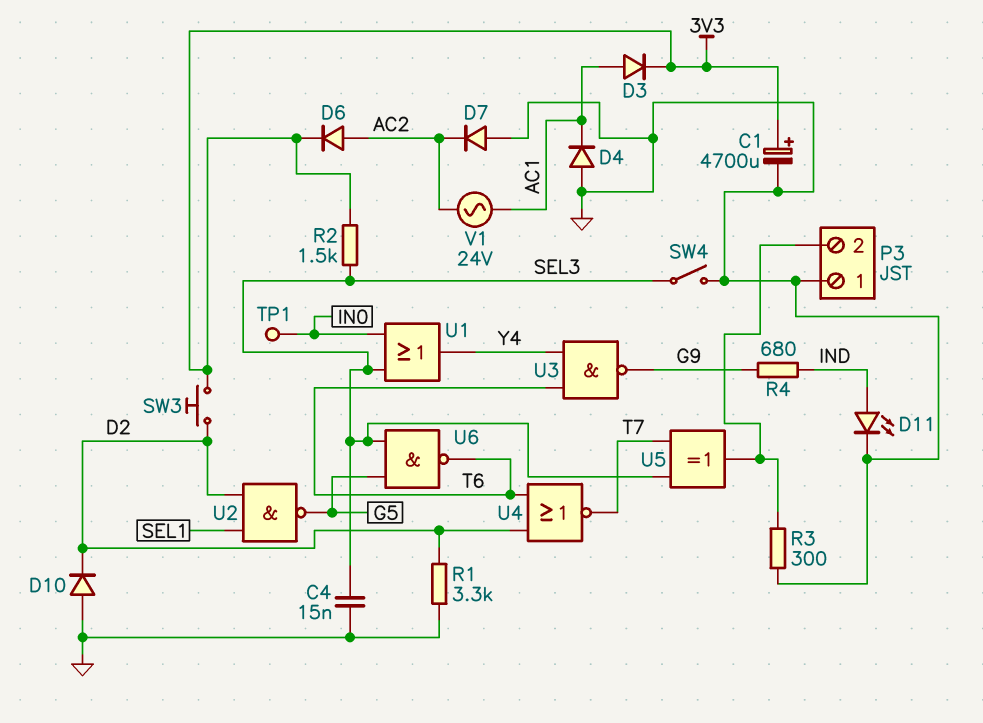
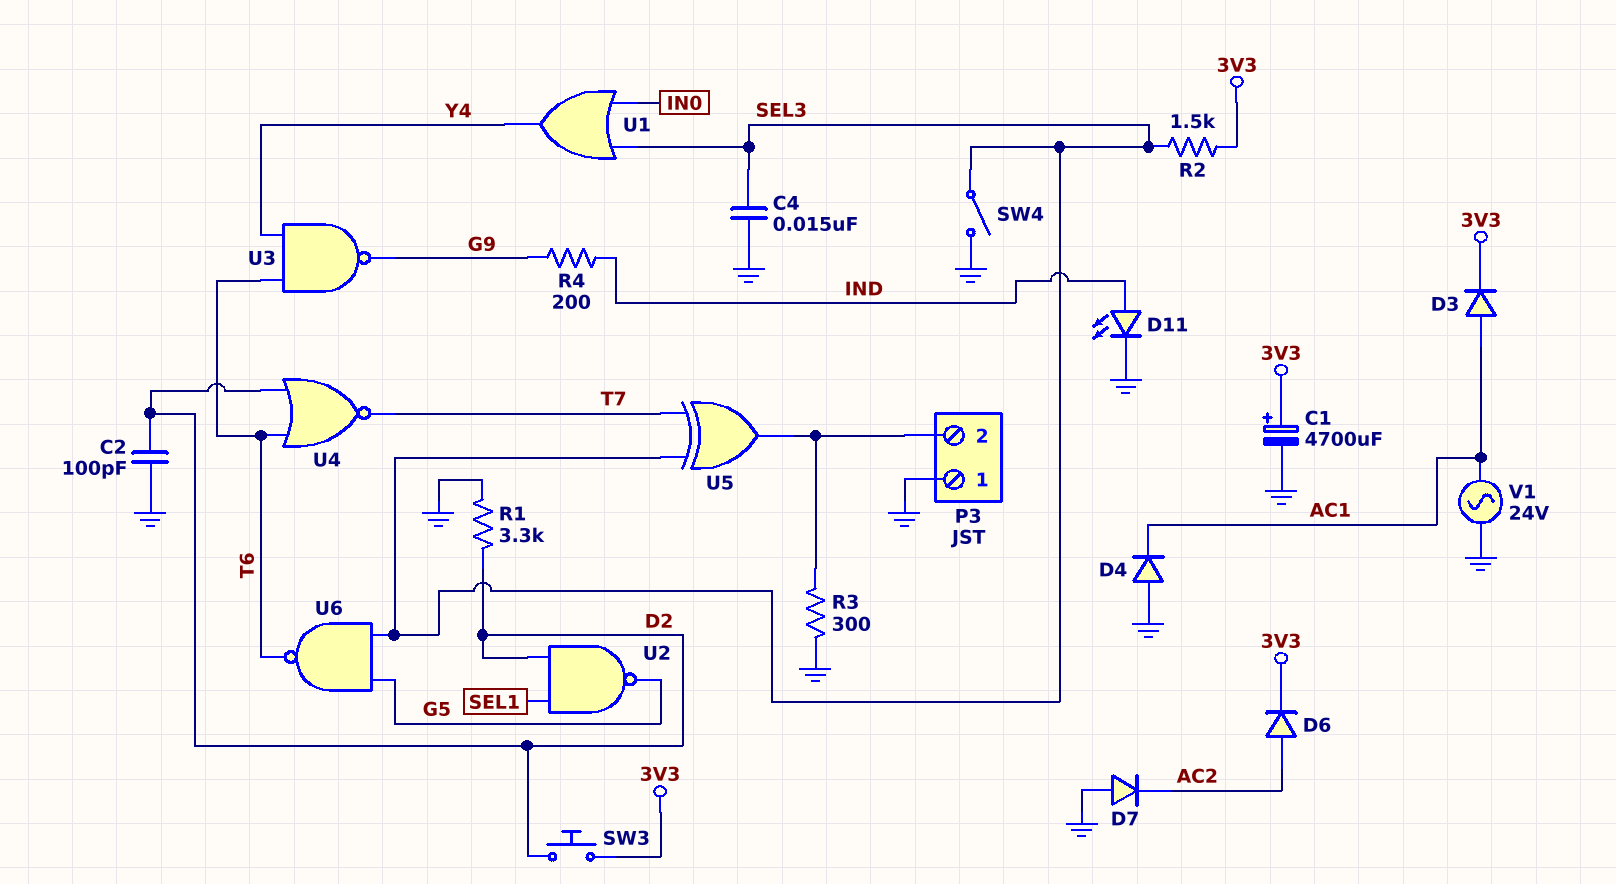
C2: none -> 100pF (D2, GND)
D10: diode (A GND, K D2) -> none
R4: 680 (G9, IND) -> 200 (G9, IND)
TP1: test point (IN0) -> none
V1: AC 24V (AC1, AC2) -> AC 24V (AC1, GND)

